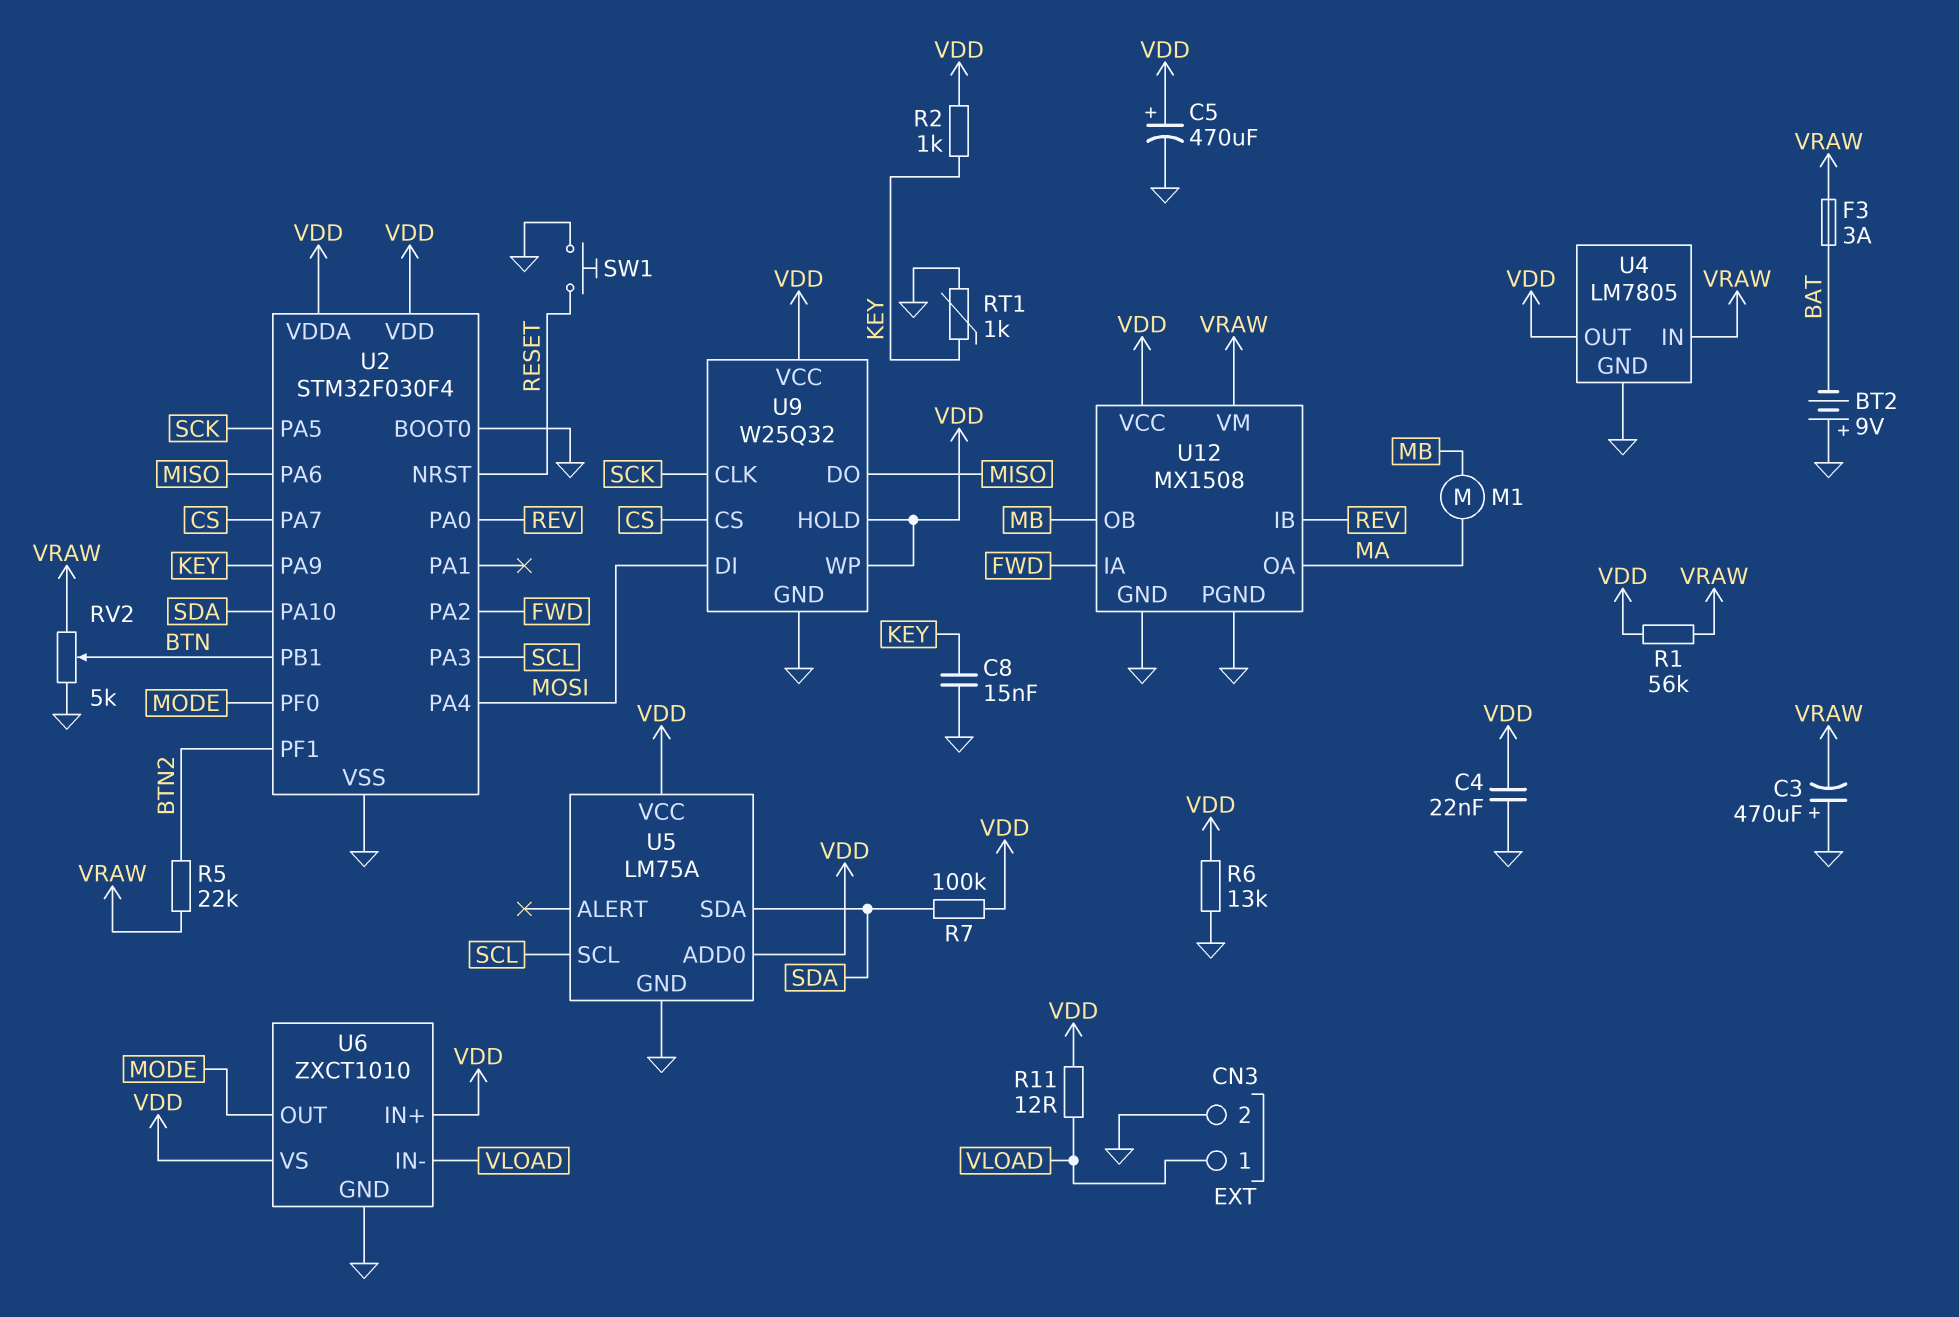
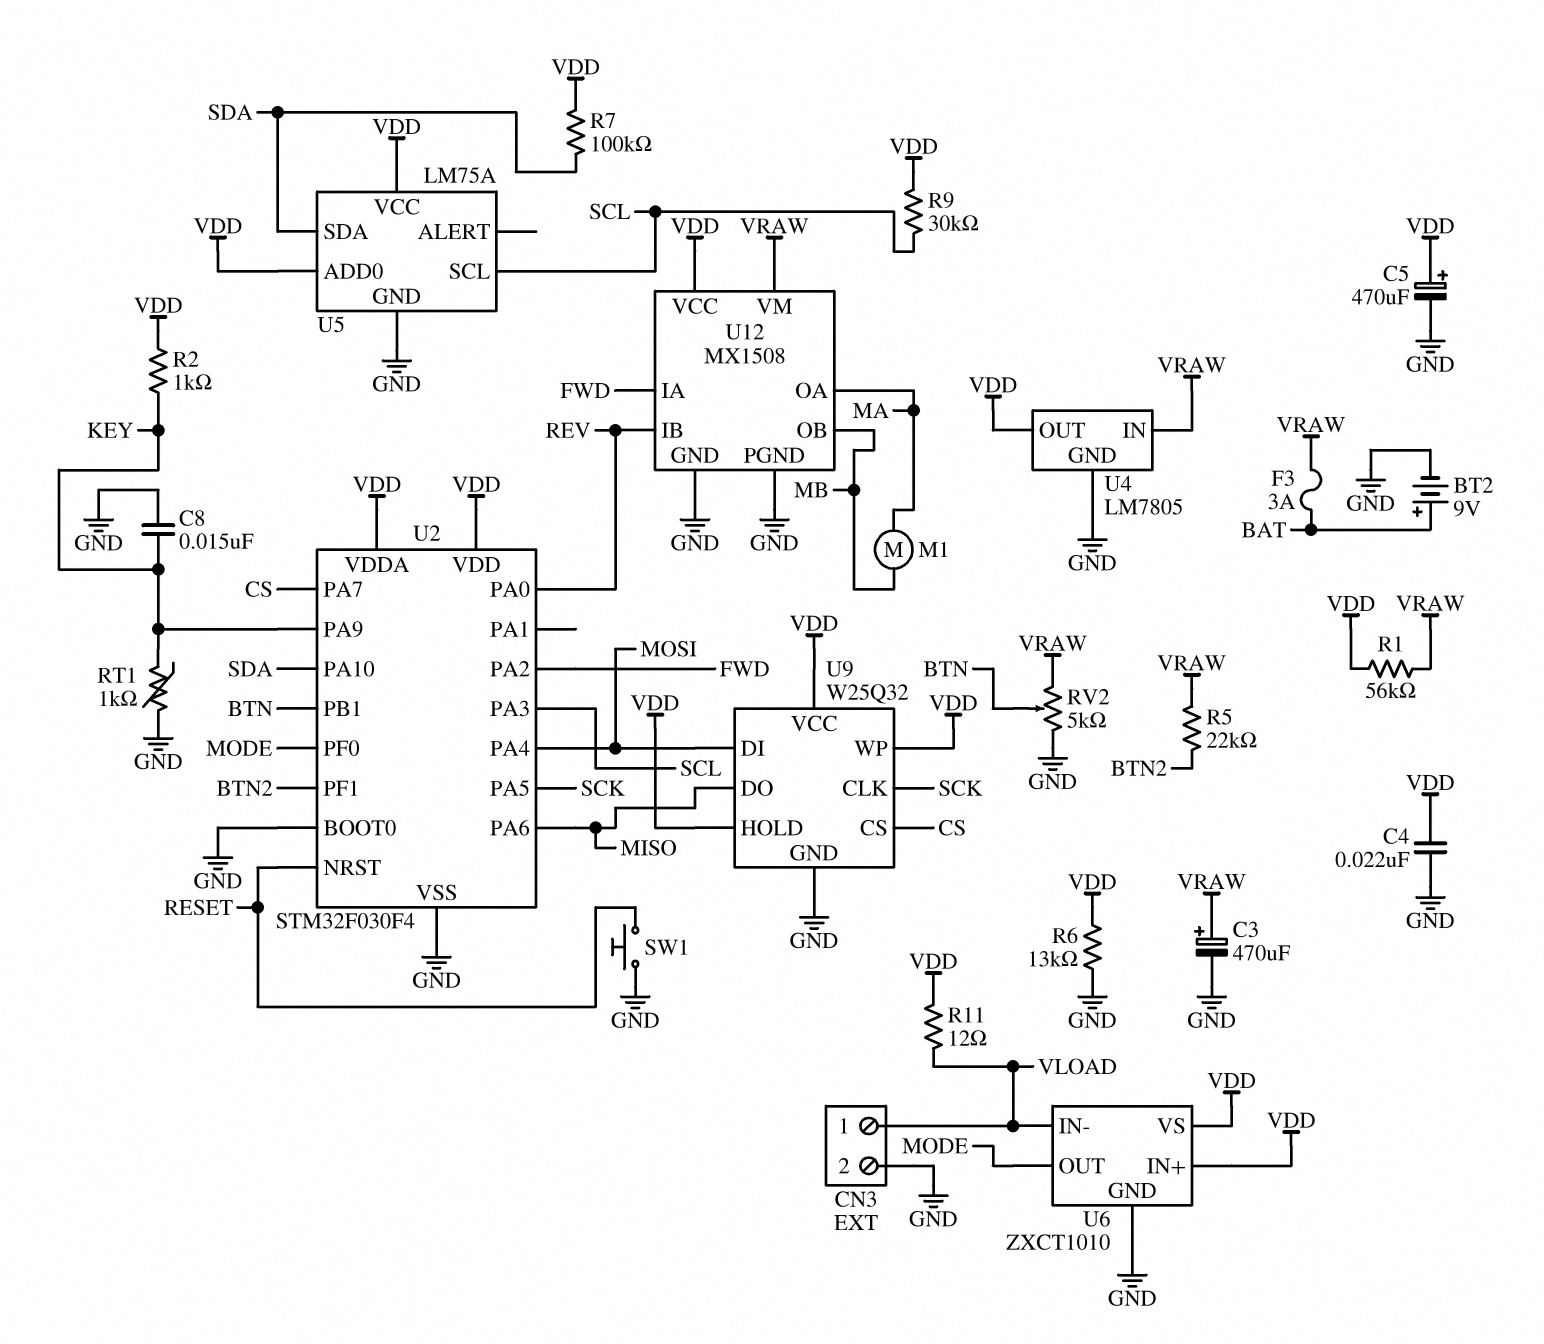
BT2: 9V (plus GND, minus BAT) -> 9V (plus BAT, minus GND)
C3: 470uF (plus GND, minus VRAW) -> 470uF (plus VRAW, minus GND)
R9: none -> 30k (SCL, VDD)

